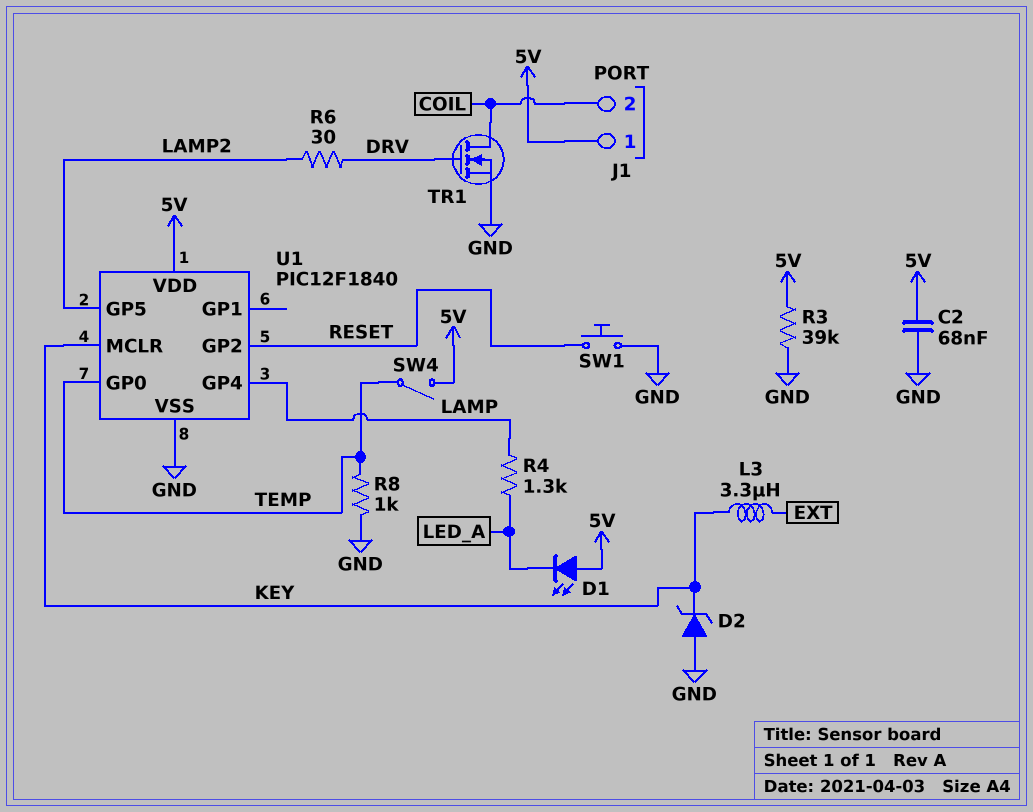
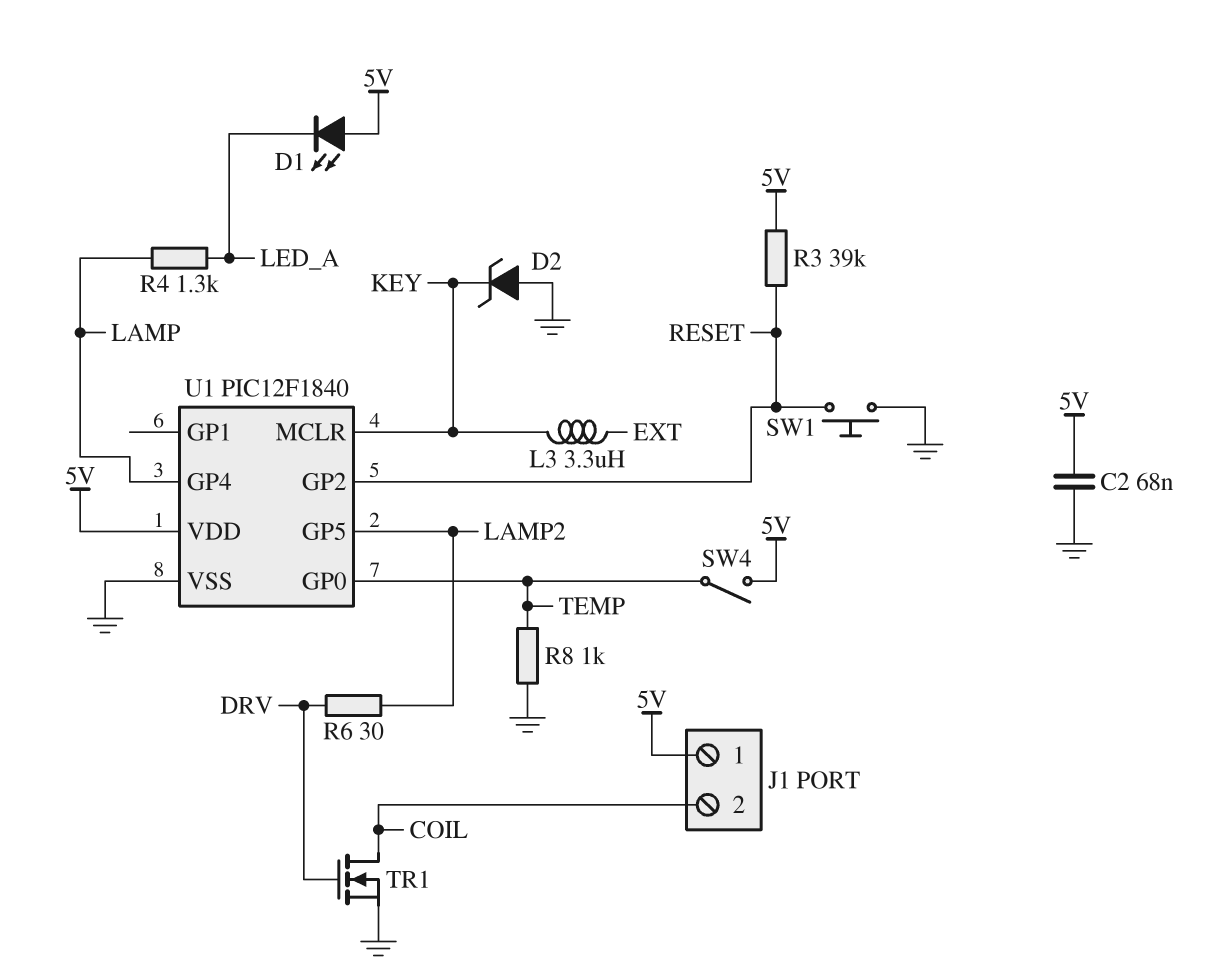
R3: 39k (5V, GND) -> 39k (5V, RESET)

